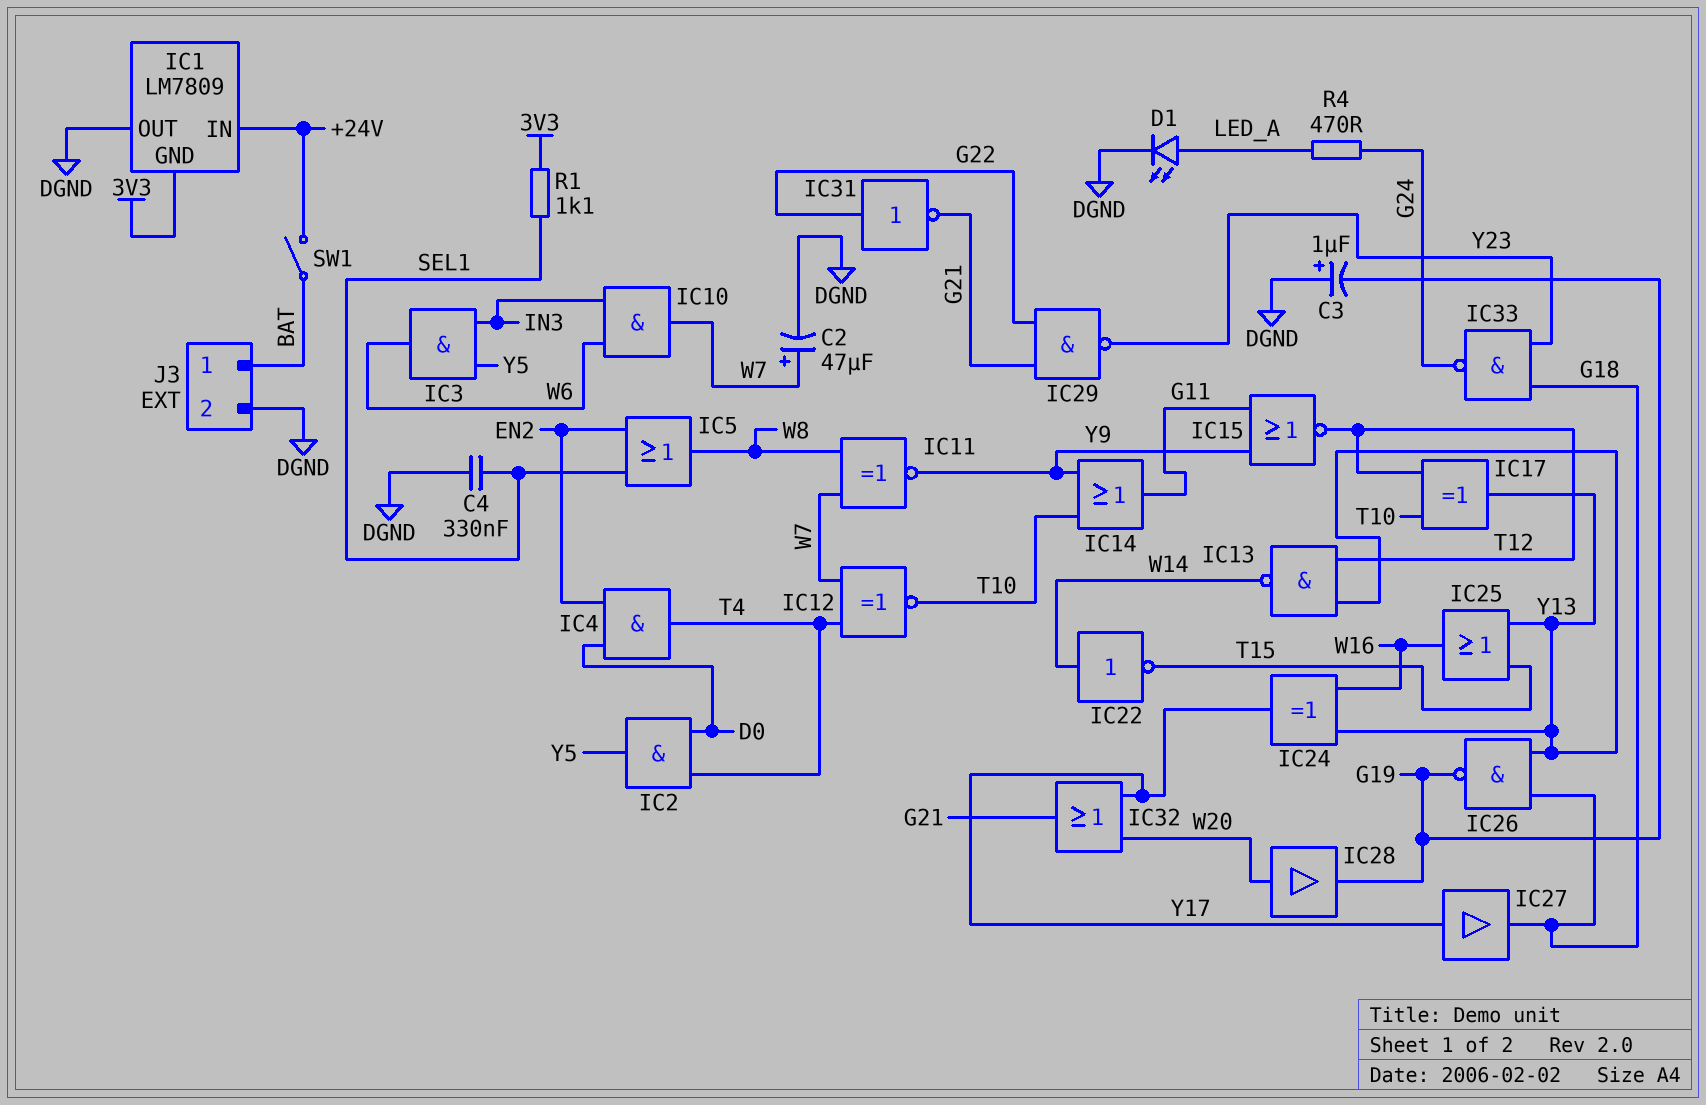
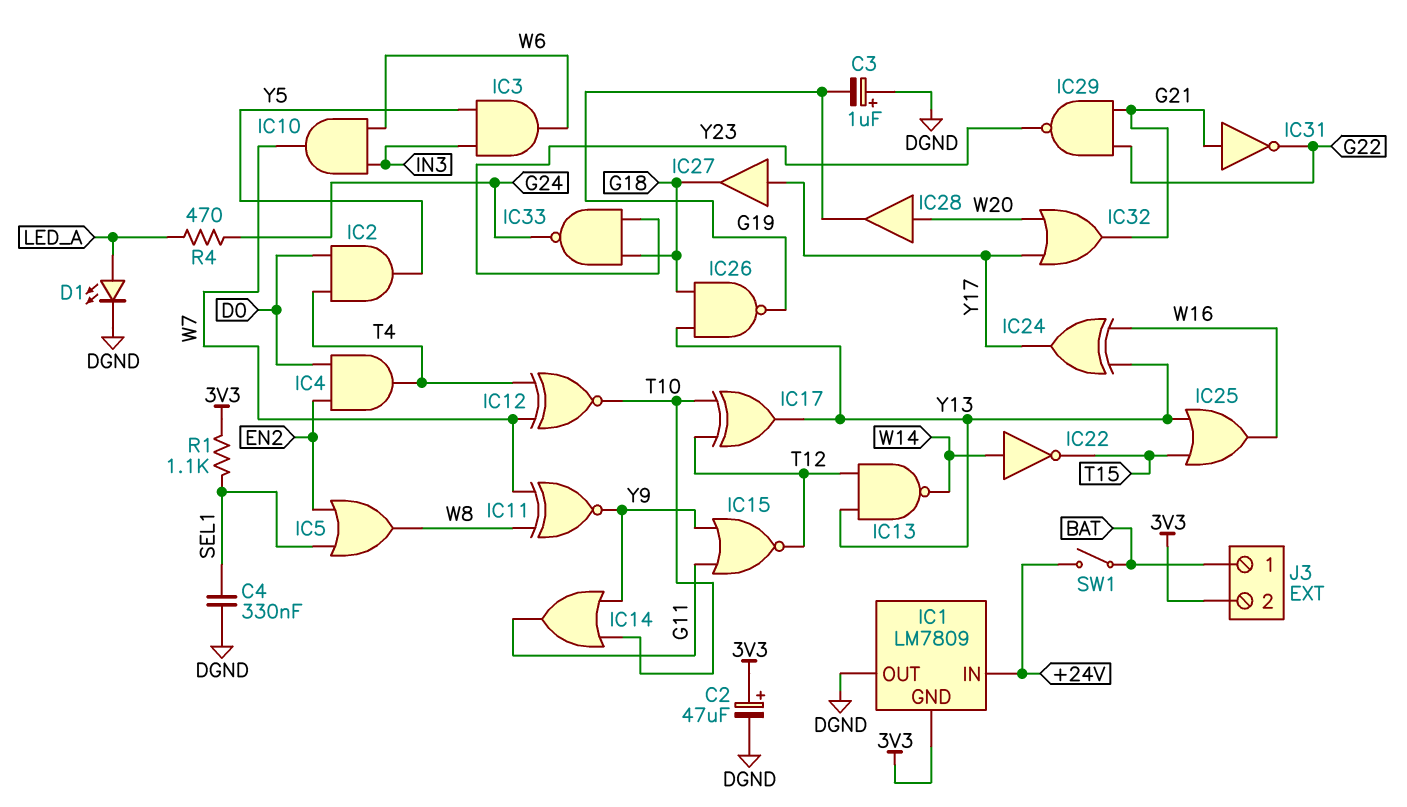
C2: 47uF (plus W7, minus DGND) -> 47uF (plus 3V3, minus DGND)
IC31: NOT (in G22, out G21) -> NOT (in G21, out G22)
J3 pin 2: DGND -> 3V3

